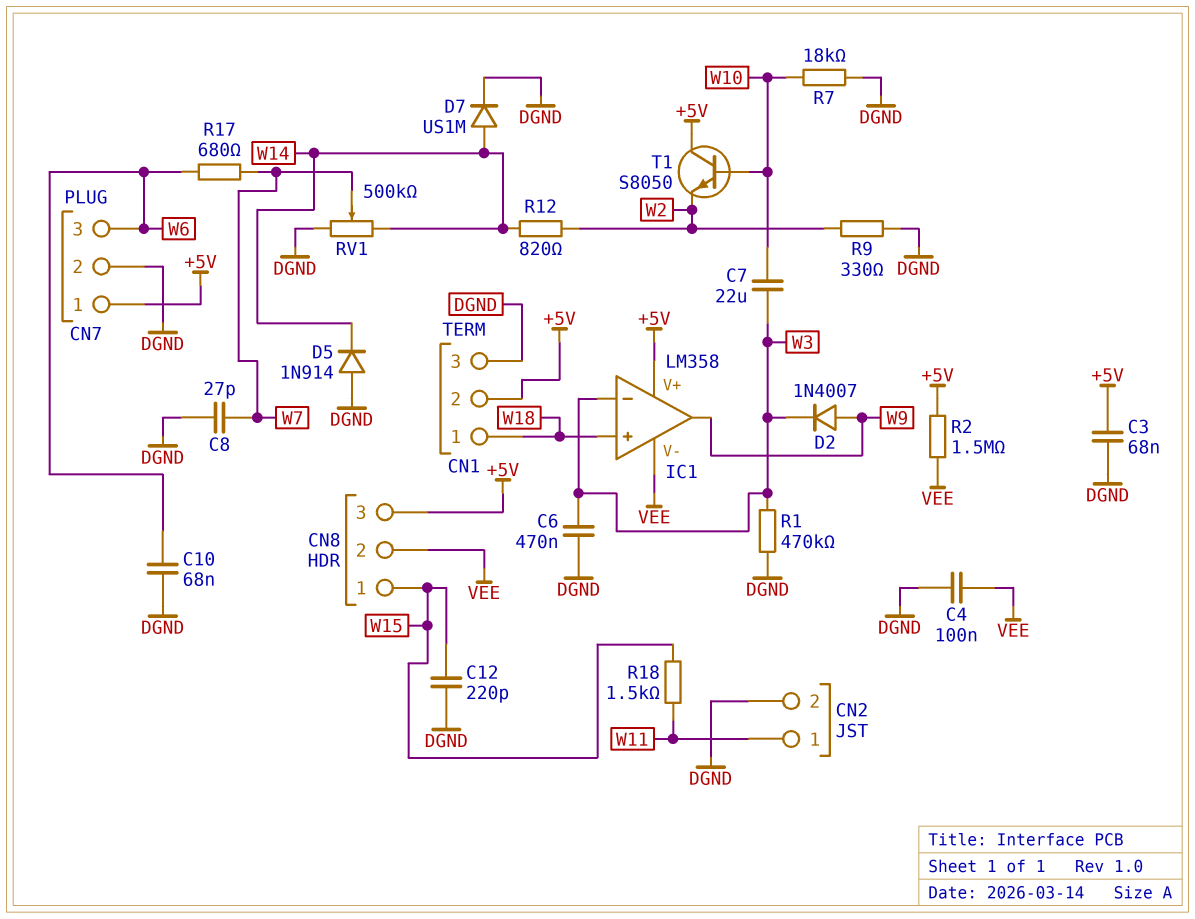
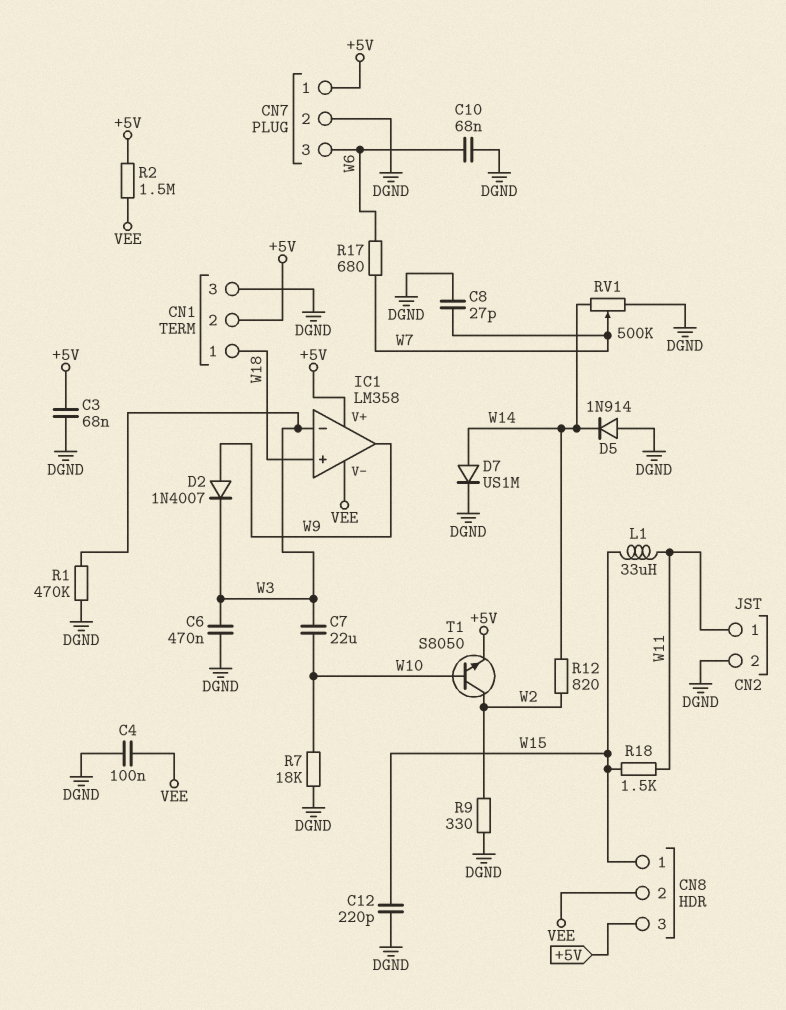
L1: none -> 33uH (W11, W15)
T1: NPN S8050 (B W10, C +5V, E W2) -> NPN S8050 (B W10, C W2, E +5V)

